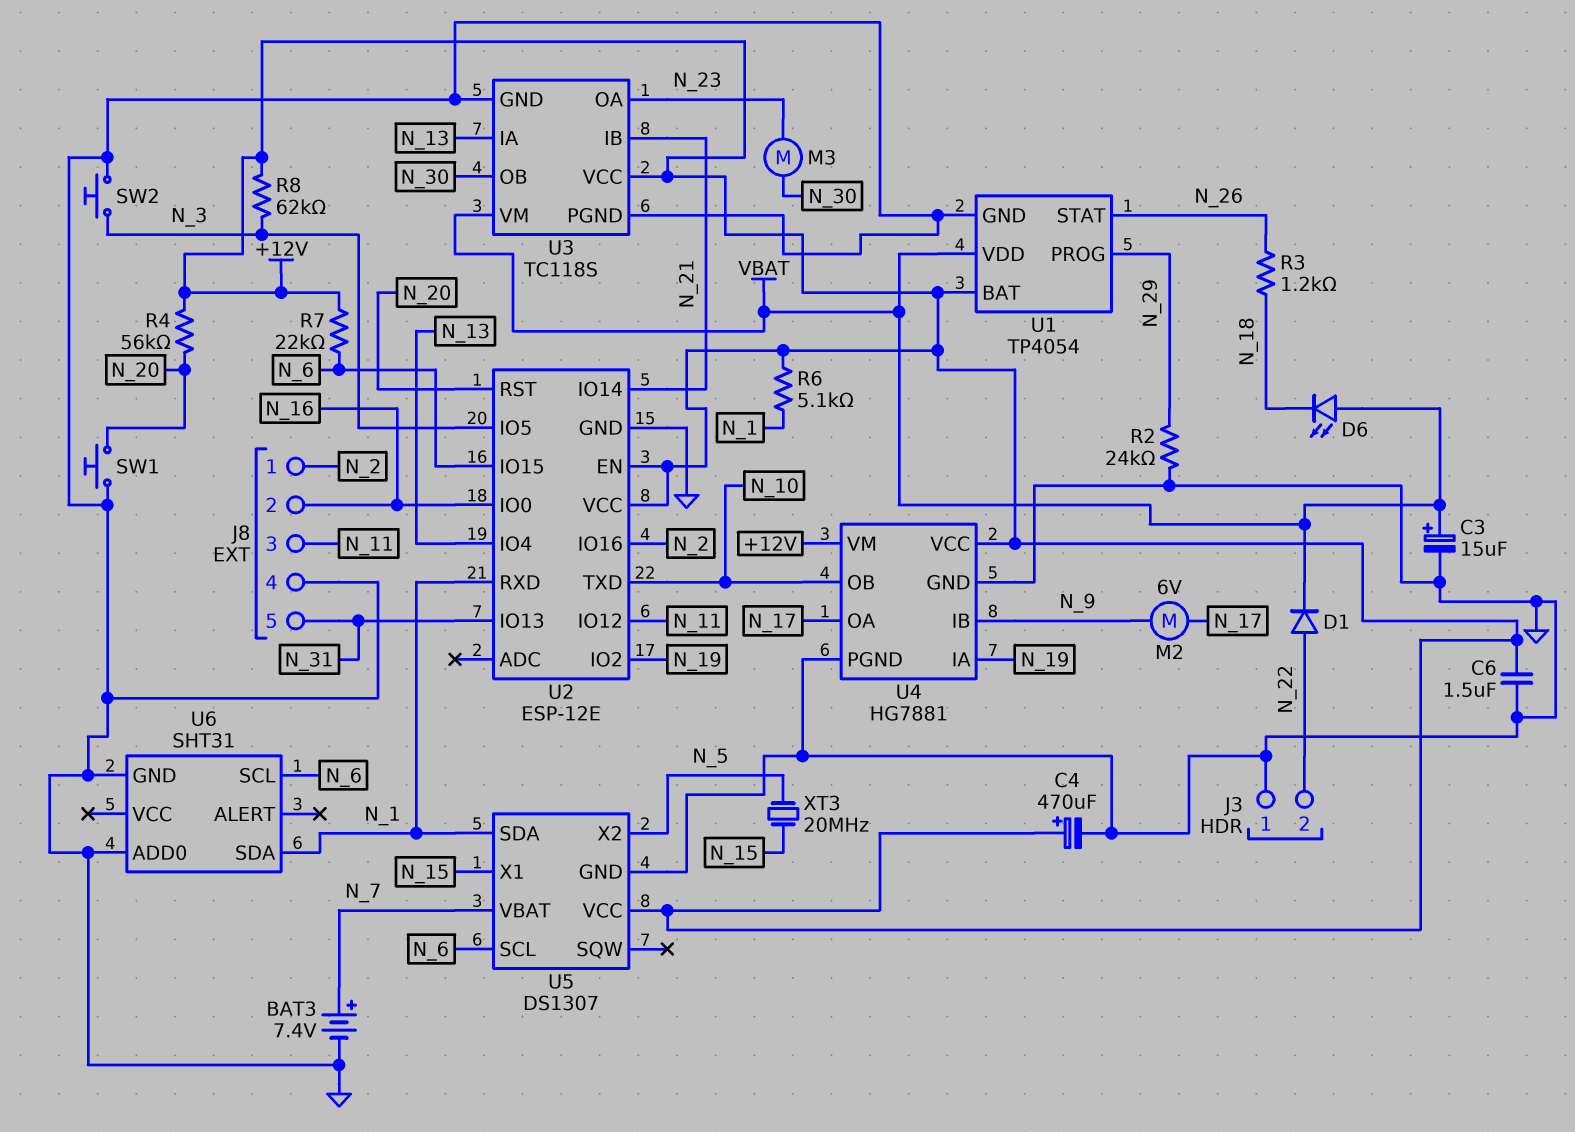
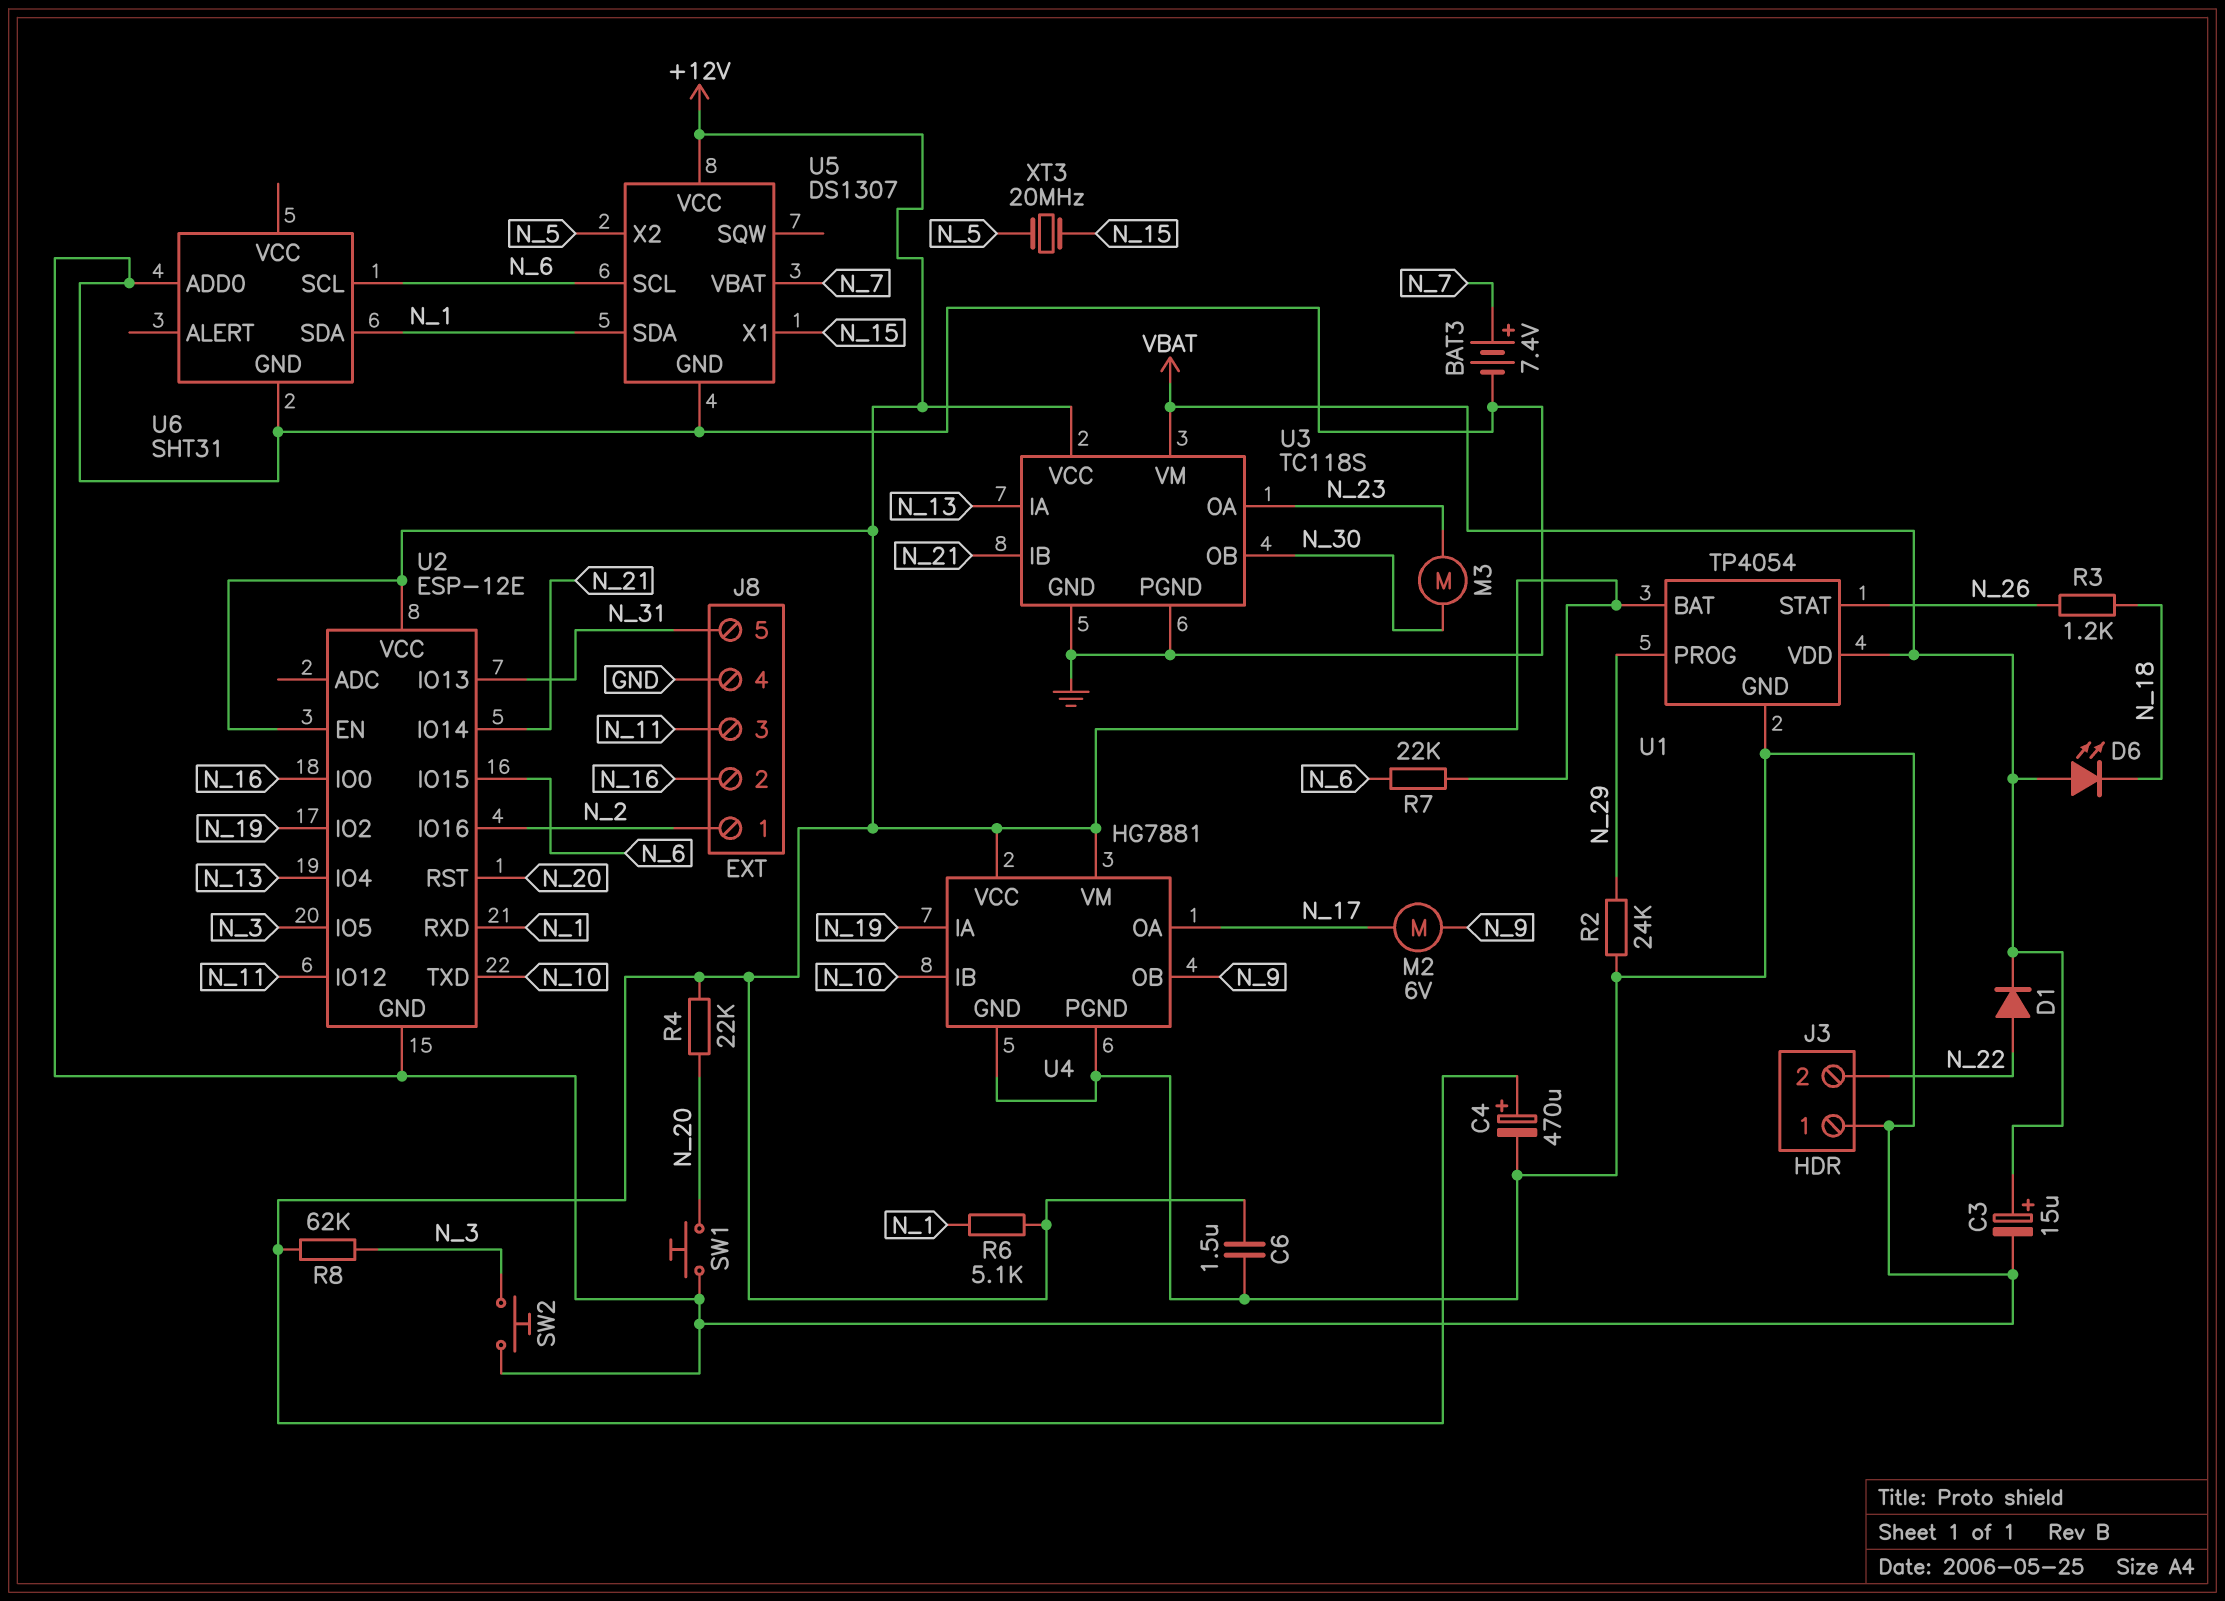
R4: 56k (+12V, N_20) -> 22k (+12V, N_20)
U4 pin IB: N_9 -> N_10
U4 pin OB: N_10 -> N_9

